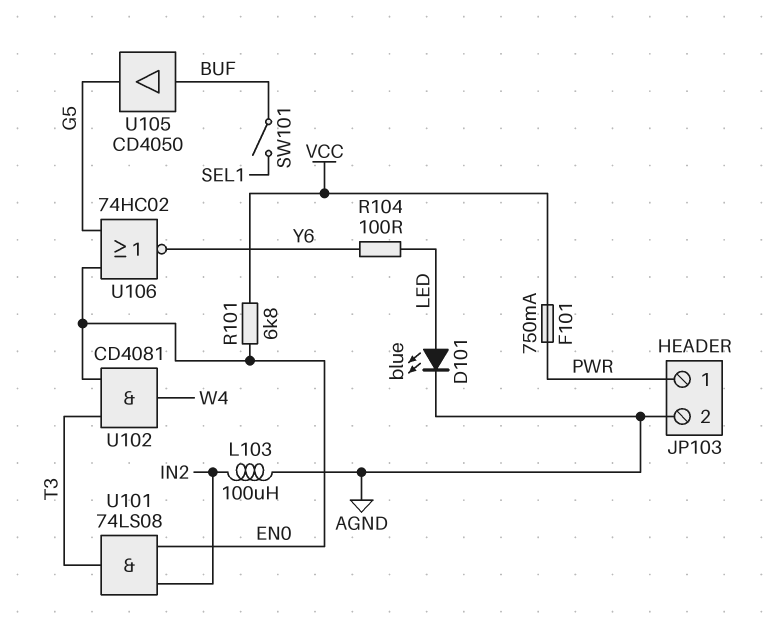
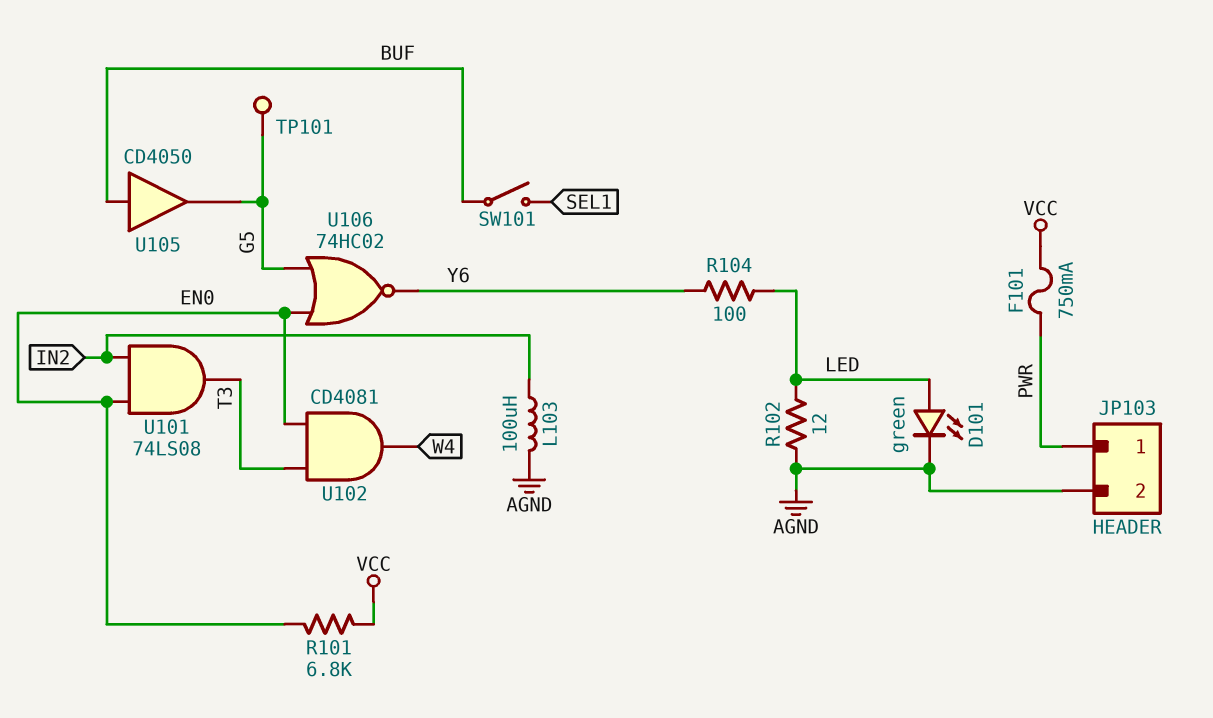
D101: LED blue (A LED, K AGND) -> LED green (A LED, K AGND)
R102: none -> 12 (AGND, LED)
TP101: none -> test point (G5)

